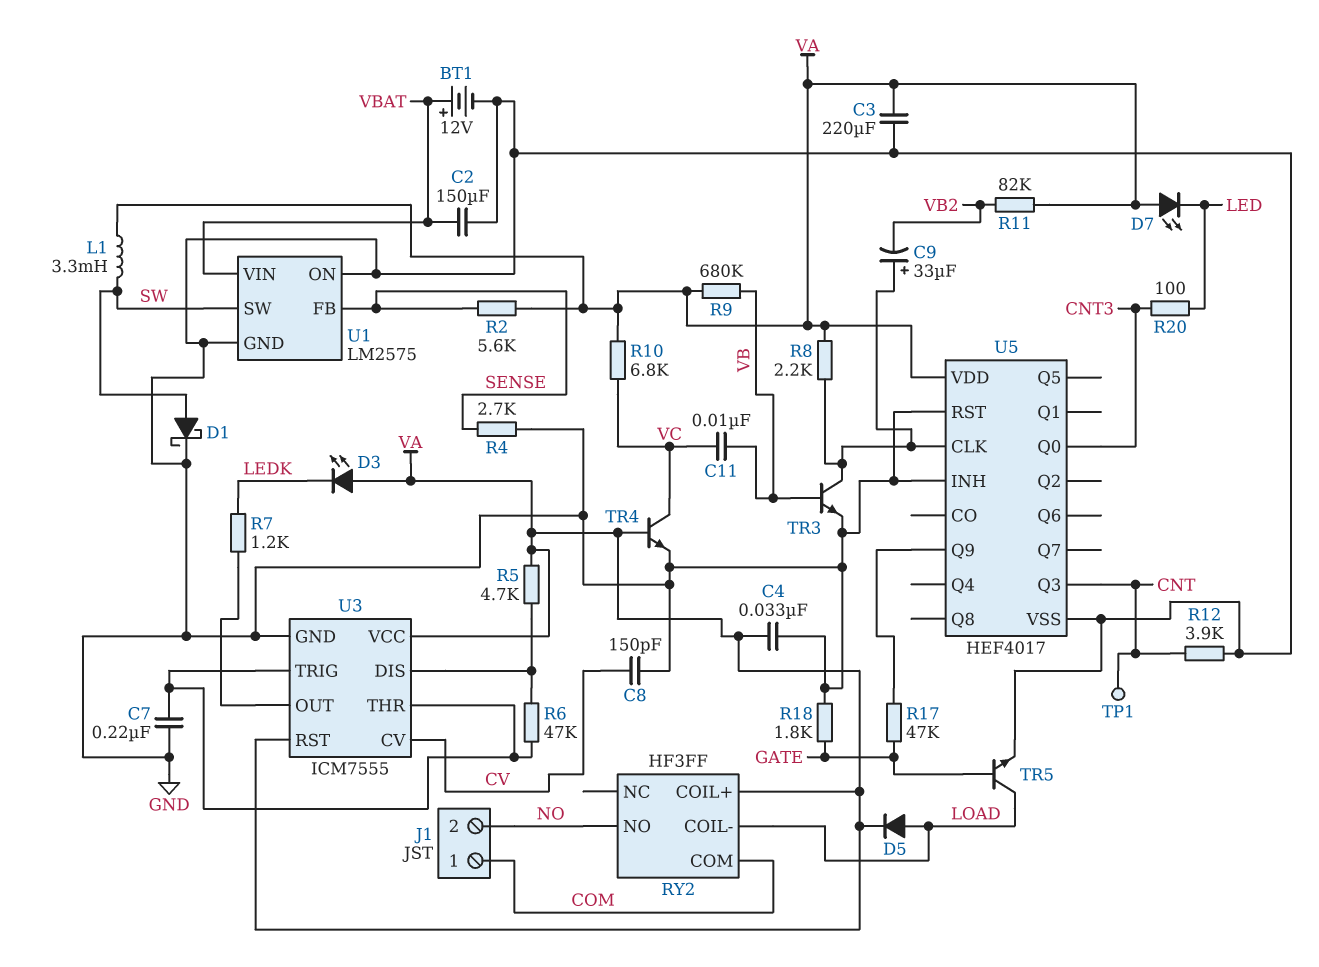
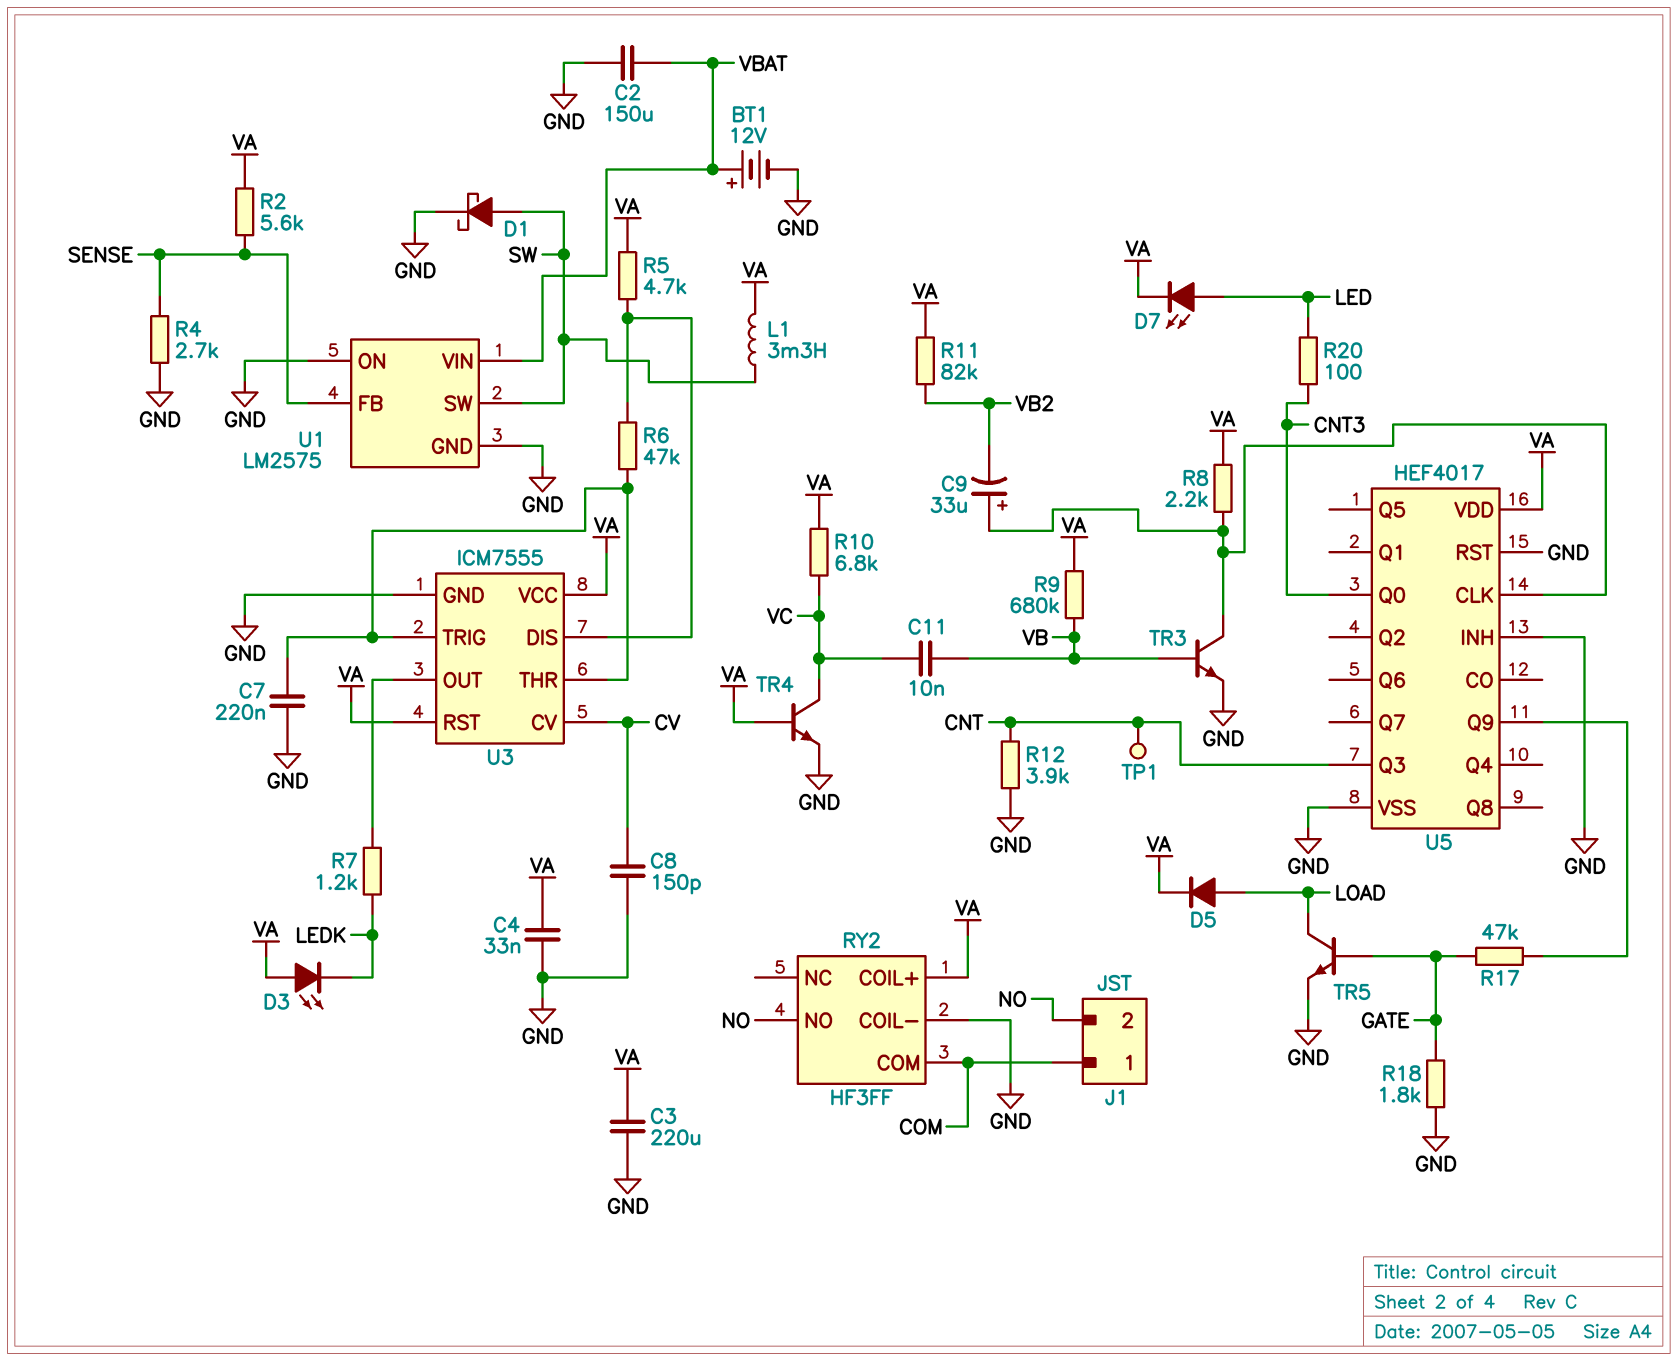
D7: LED (A VA, K LED) -> LED (A LED, K VA)
RY2 pin COIL-: LOAD -> GND

